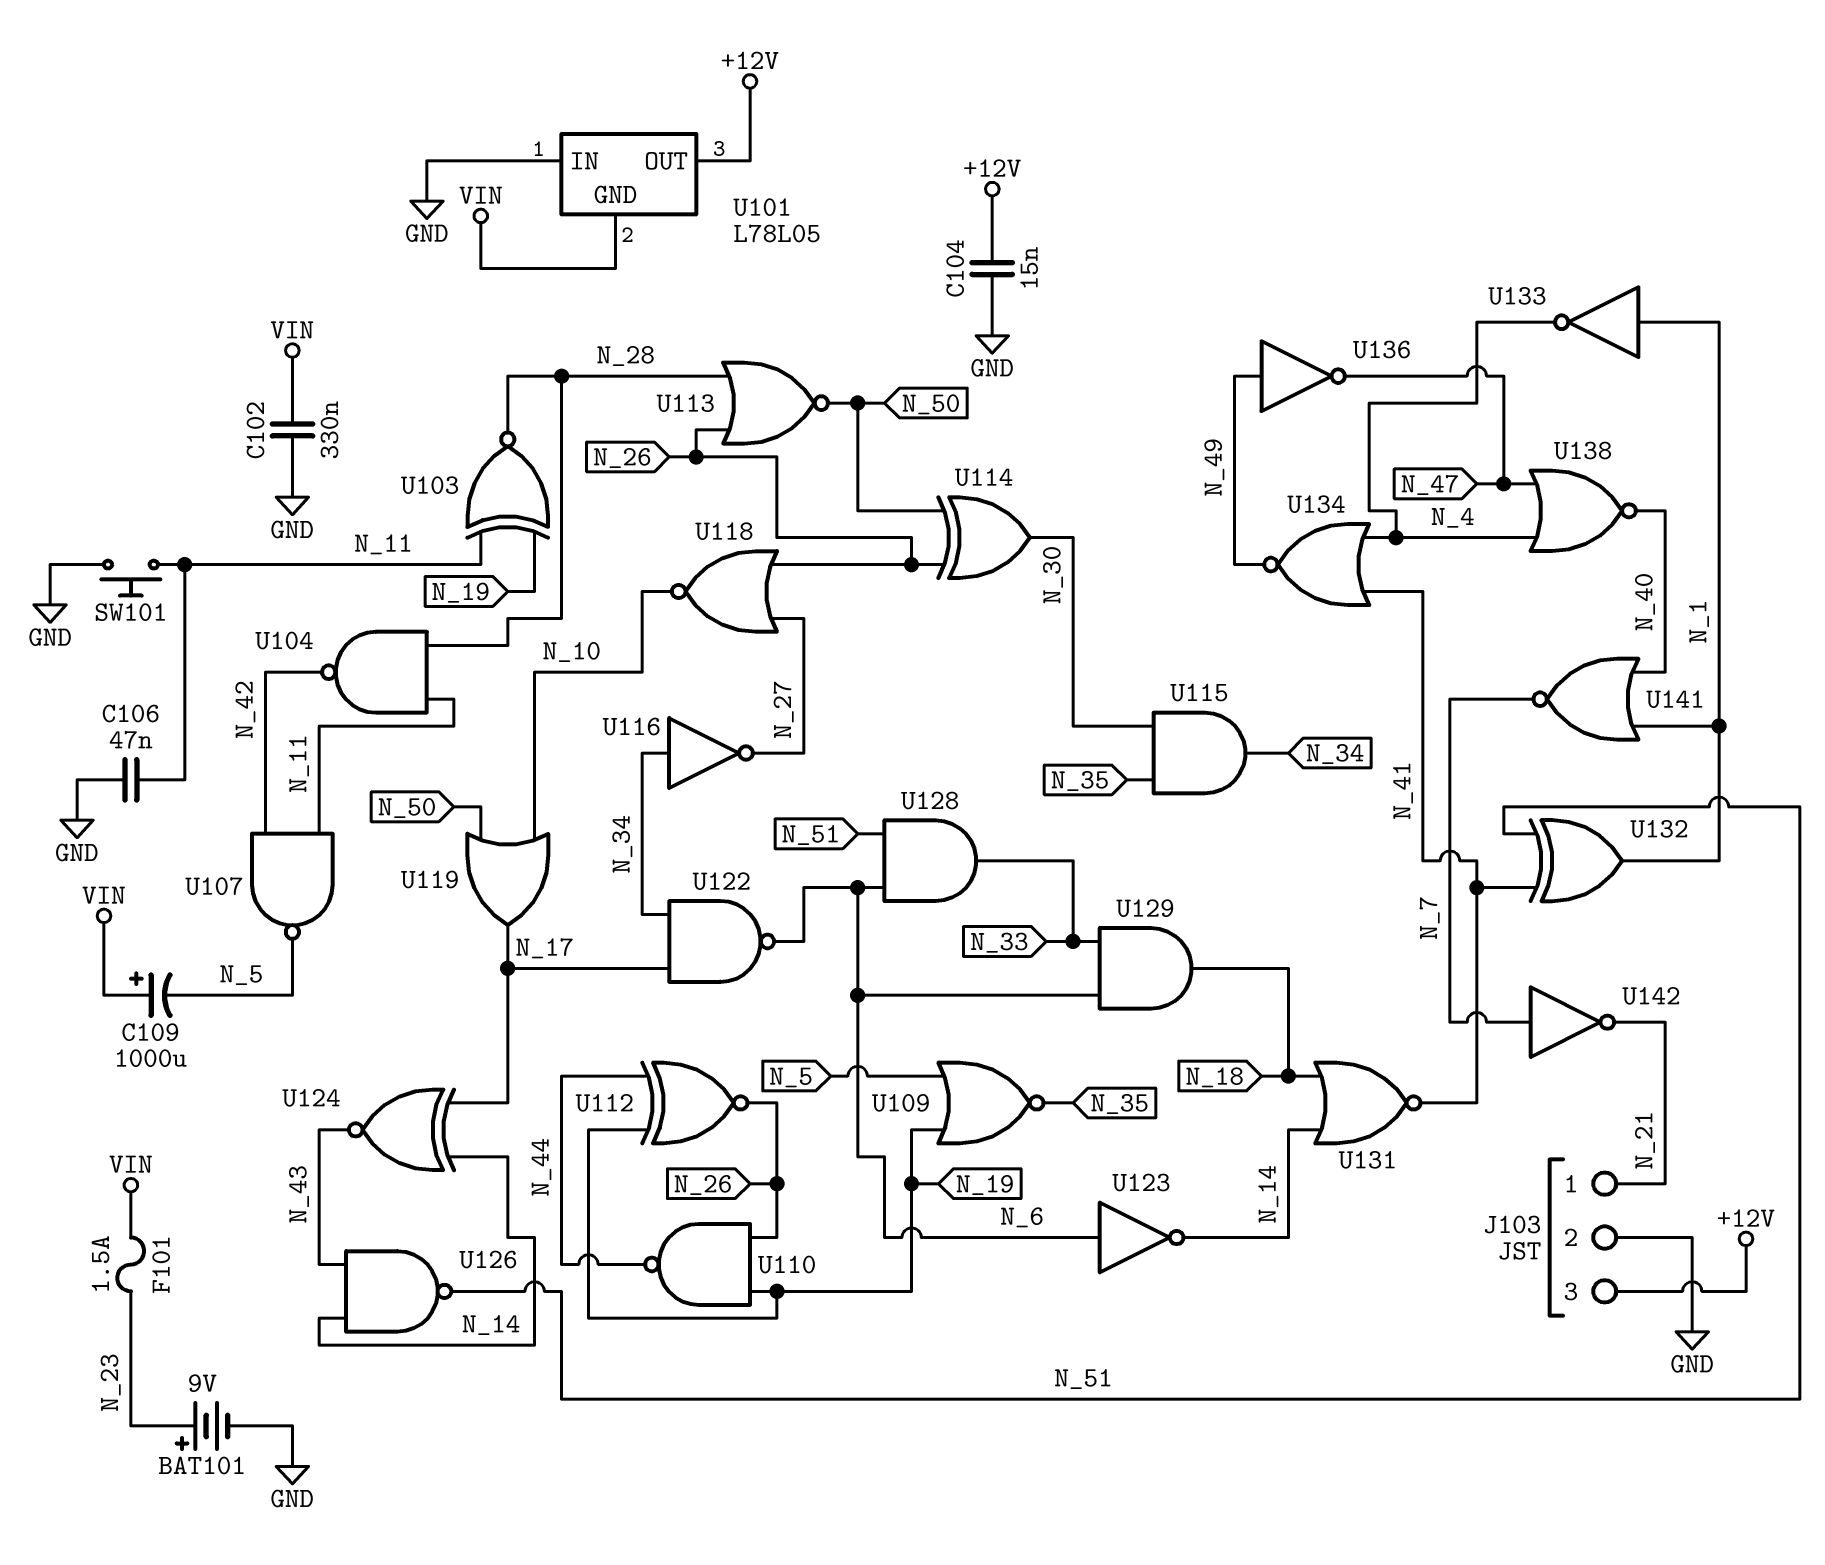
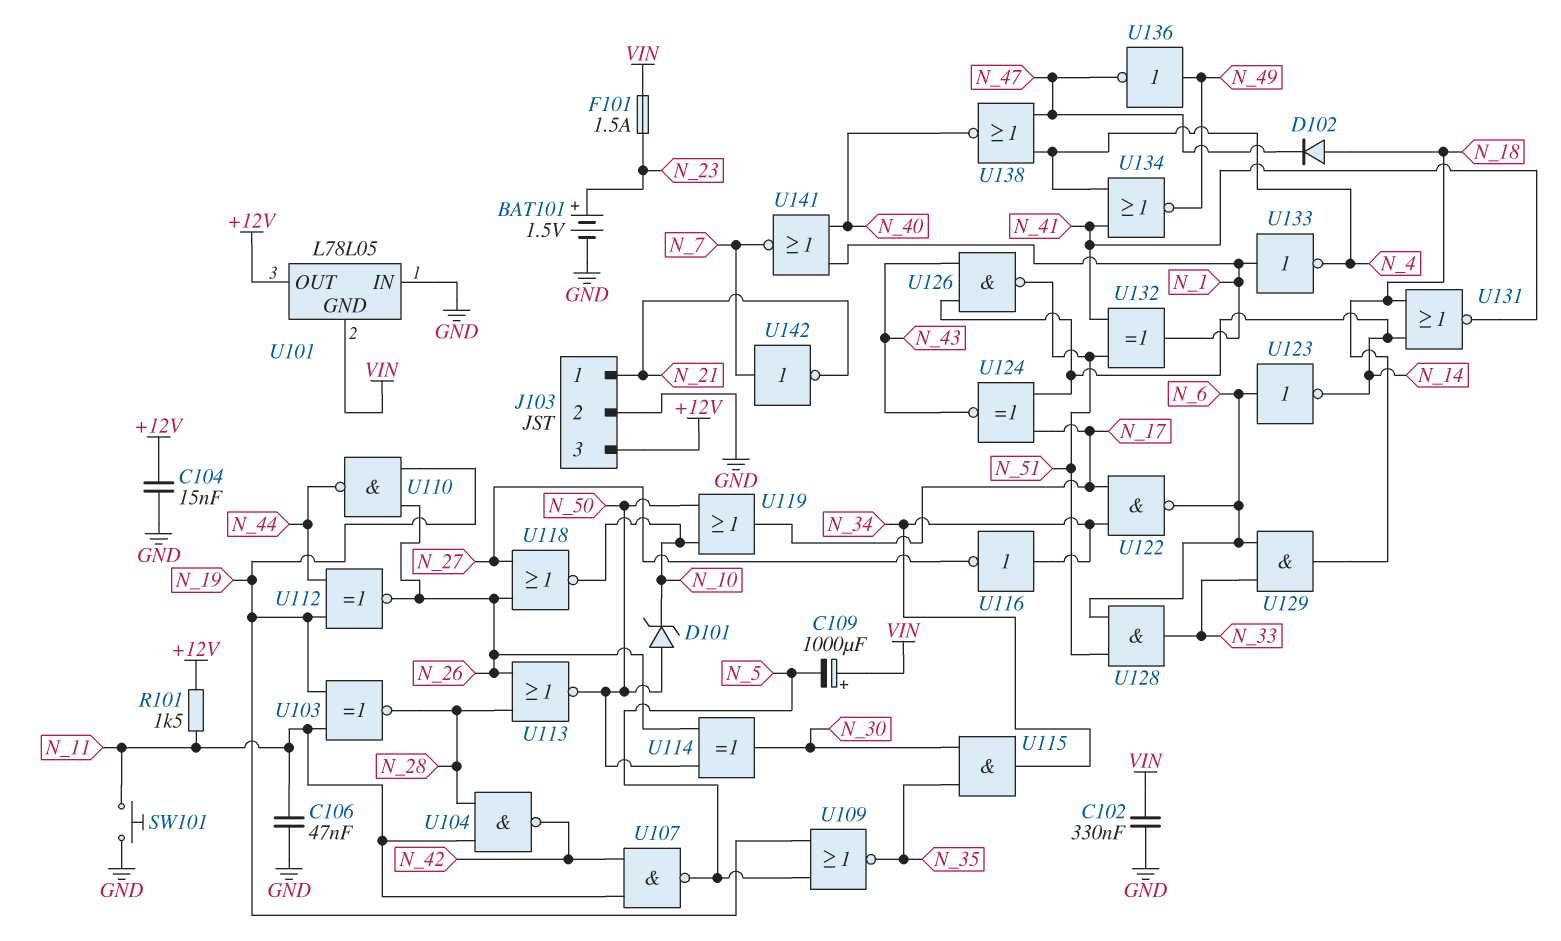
BAT101: 9V (plus N_23, minus GND) -> 1.5V (plus N_23, minus GND)
D101: none -> zener (A N_50, K N_10)
D102: none -> diode (A N_18, K N_47)
R101: none -> 1.5k (+12V, N_11)

